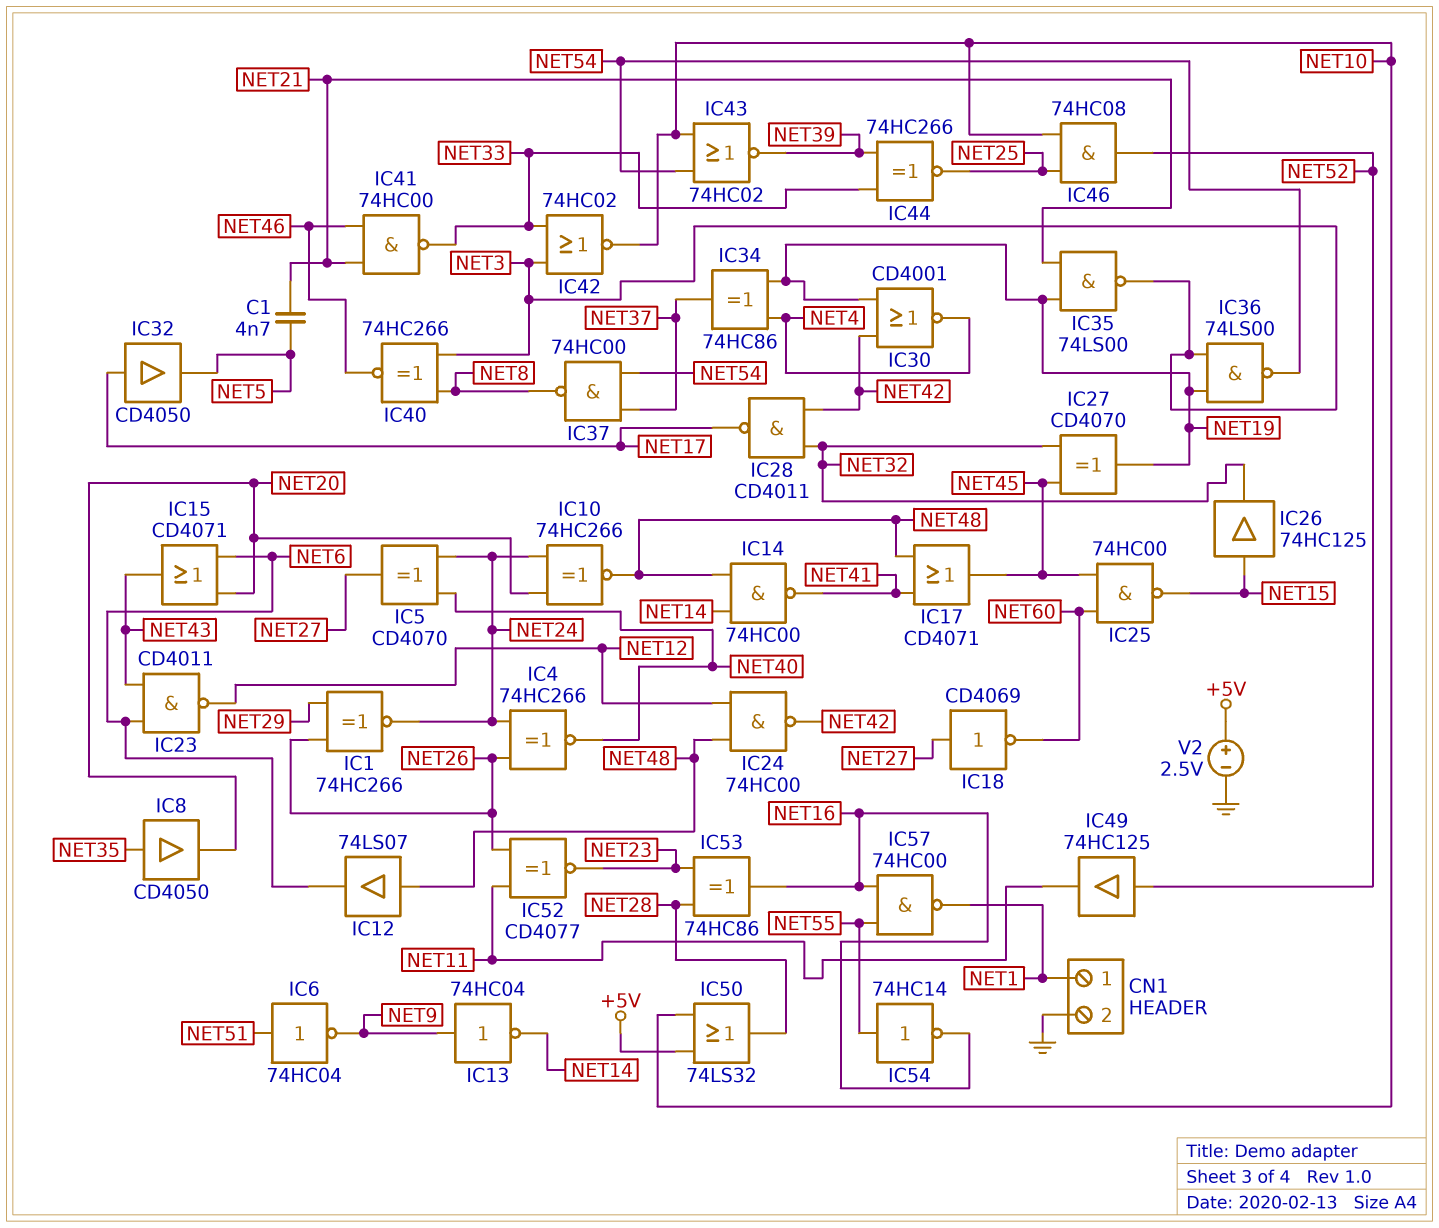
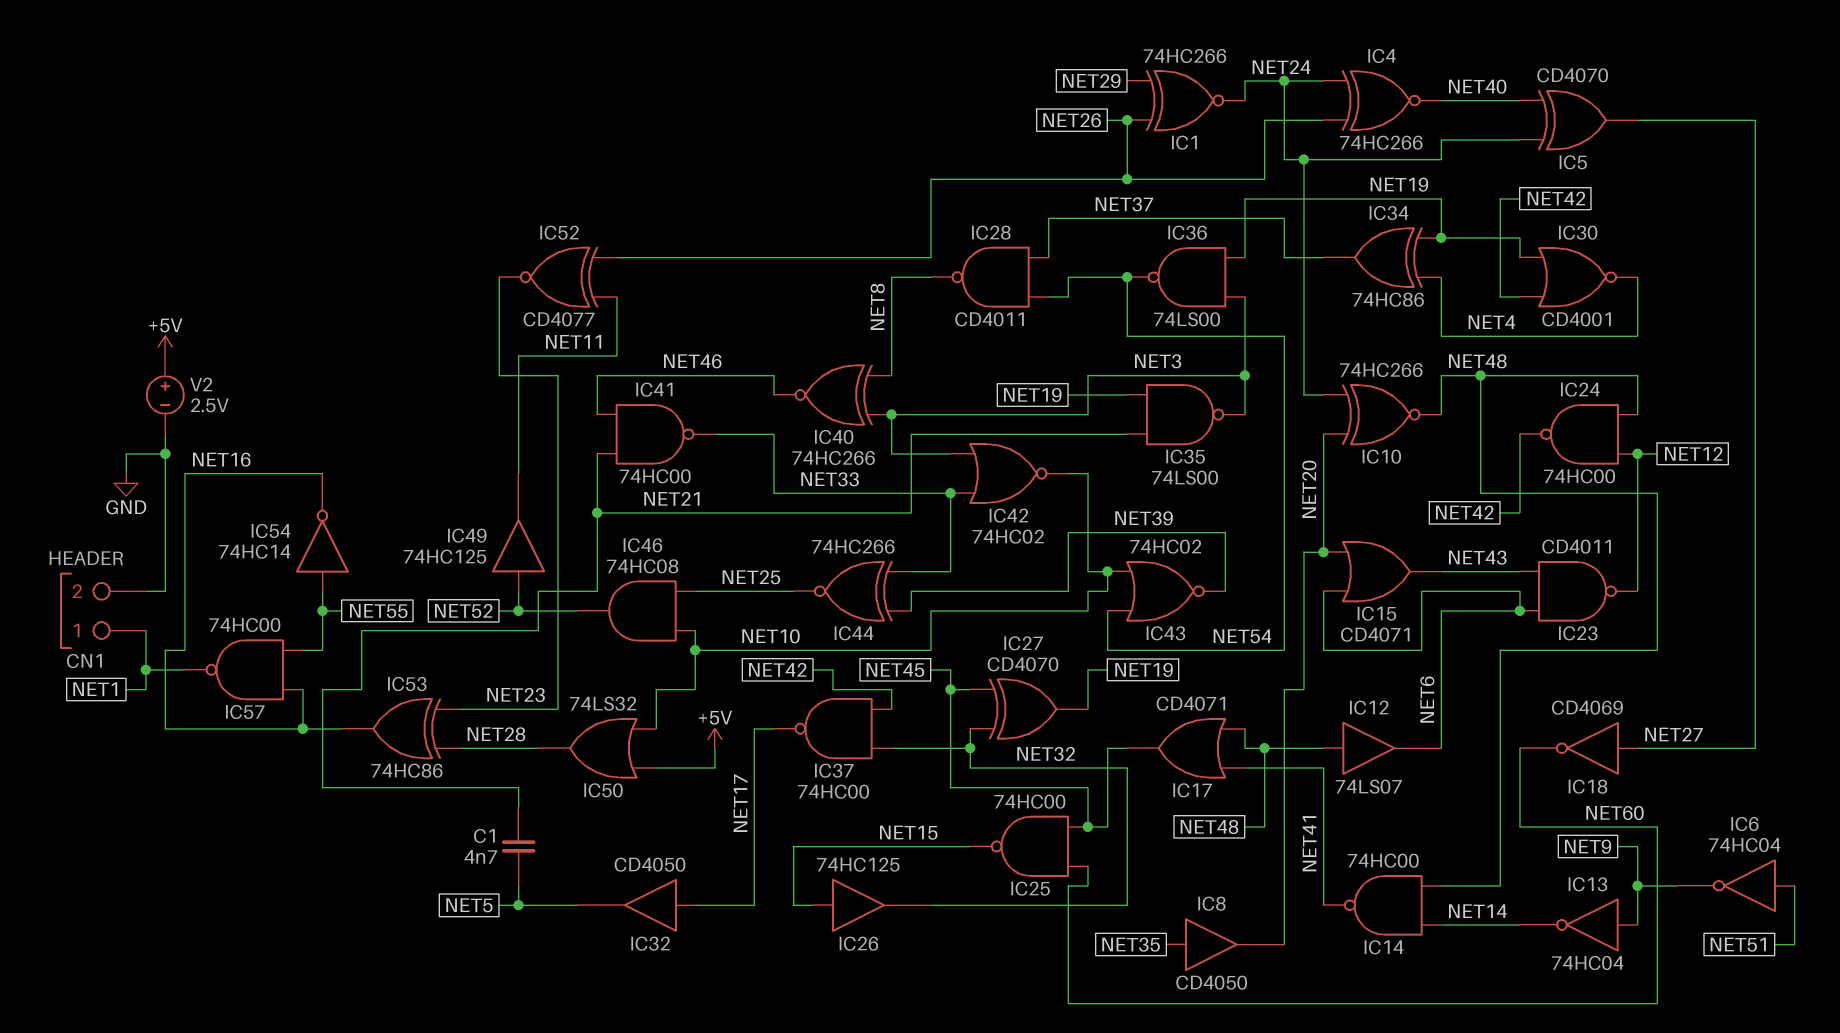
IC28: NAND CD4011 (in NET32, in NET42, out NET17) -> NAND CD4011 (in NET37, in NET54, out NET8)
IC37: NAND 74HC00 (in NET37, in NET54, out NET8) -> NAND 74HC00 (in NET32, in NET42, out NET17)

